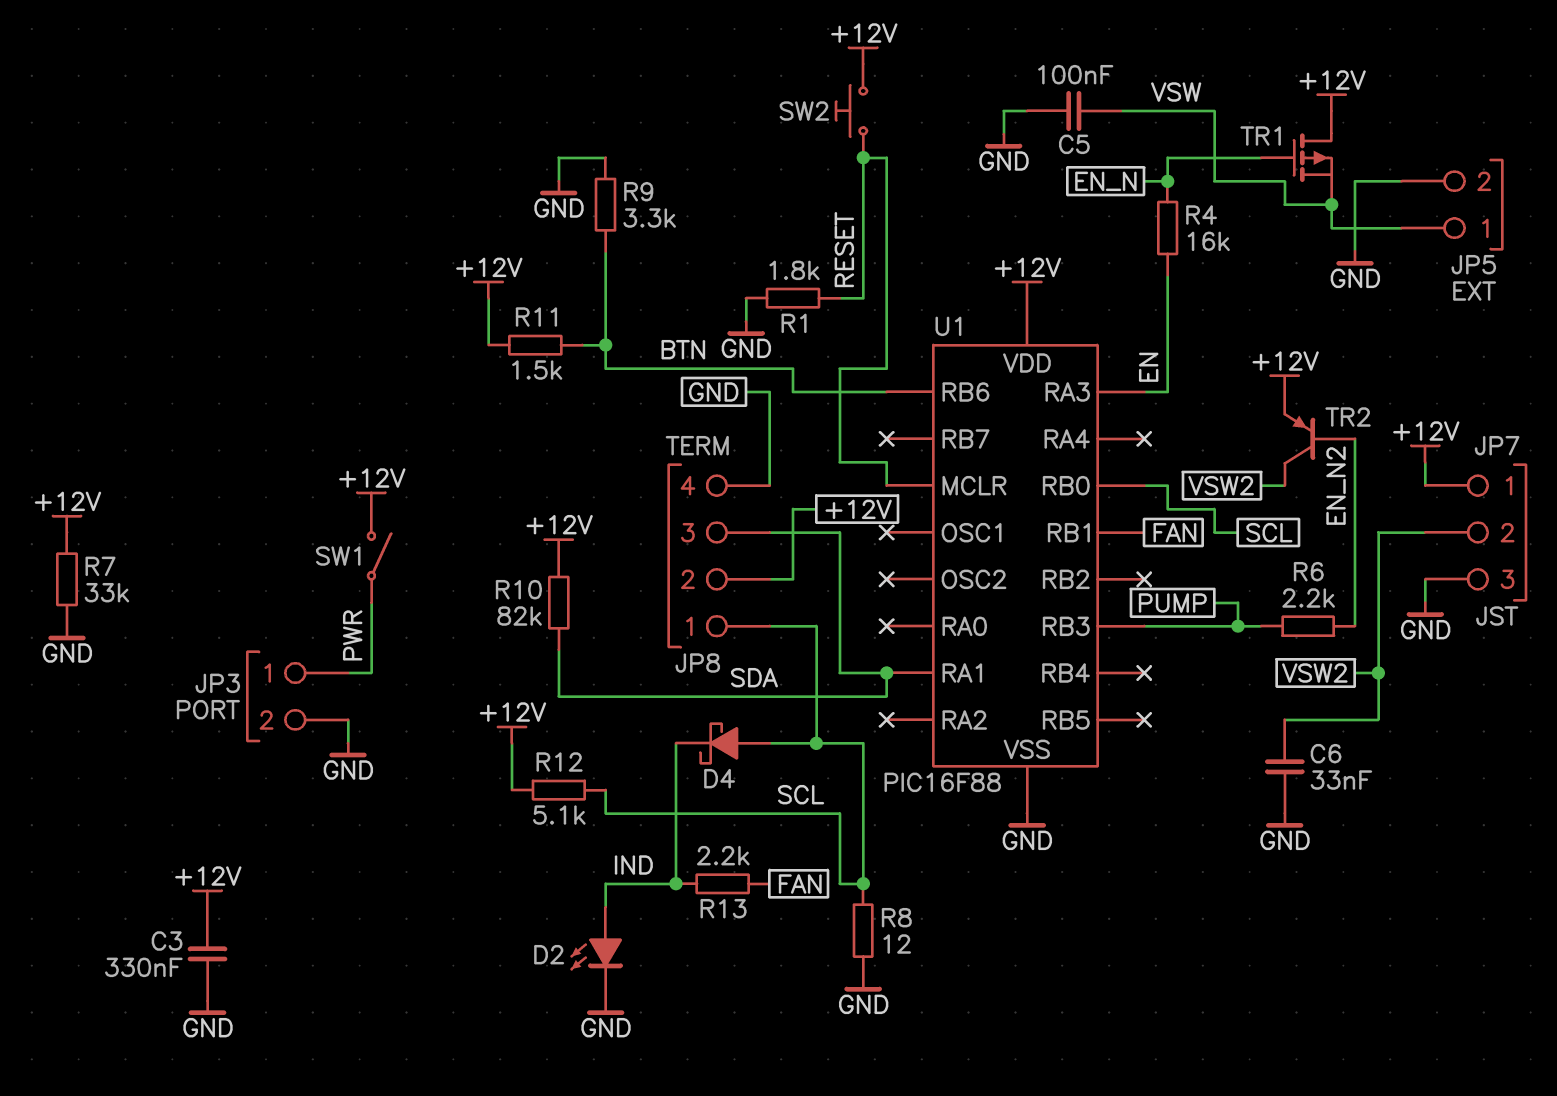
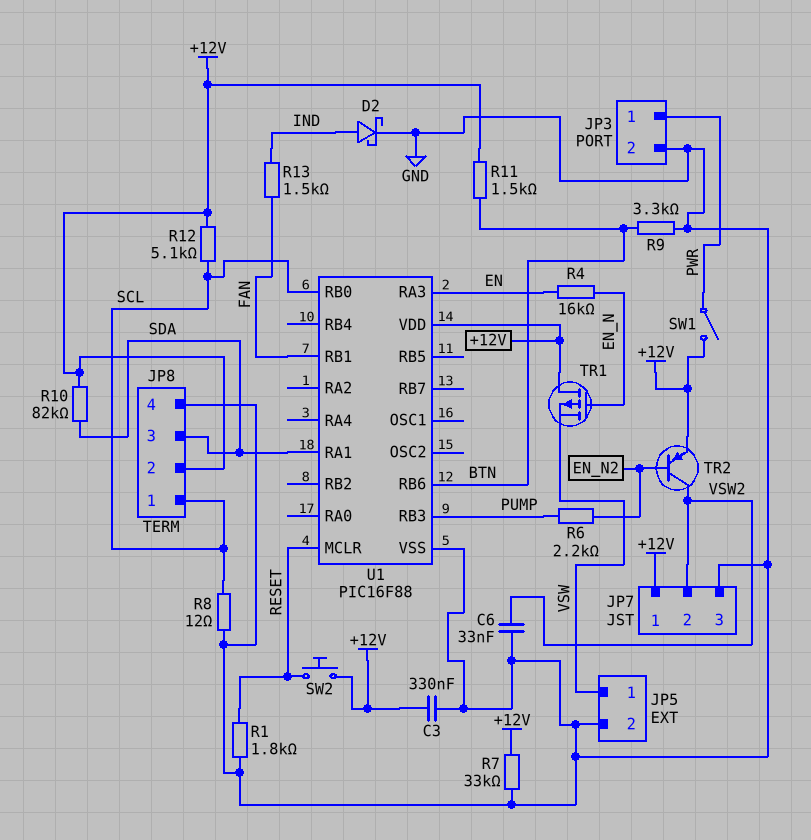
C5: 100nF (GND, VSW) -> none
D2: LED (A IND, K GND) -> schottky (A IND, K GND)
D4: schottky (A SCL, K IND) -> none
R13: 2.2k (FAN, IND) -> 1.5k (FAN, IND)

